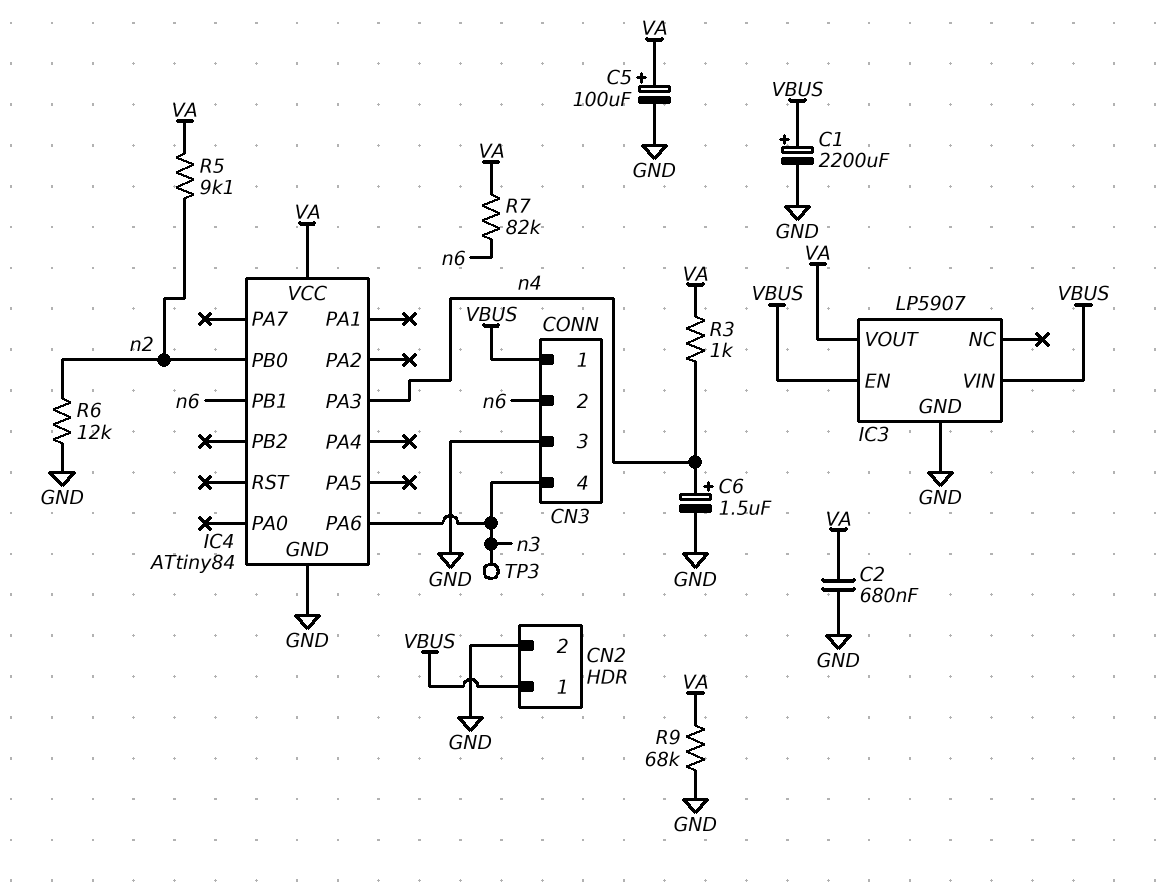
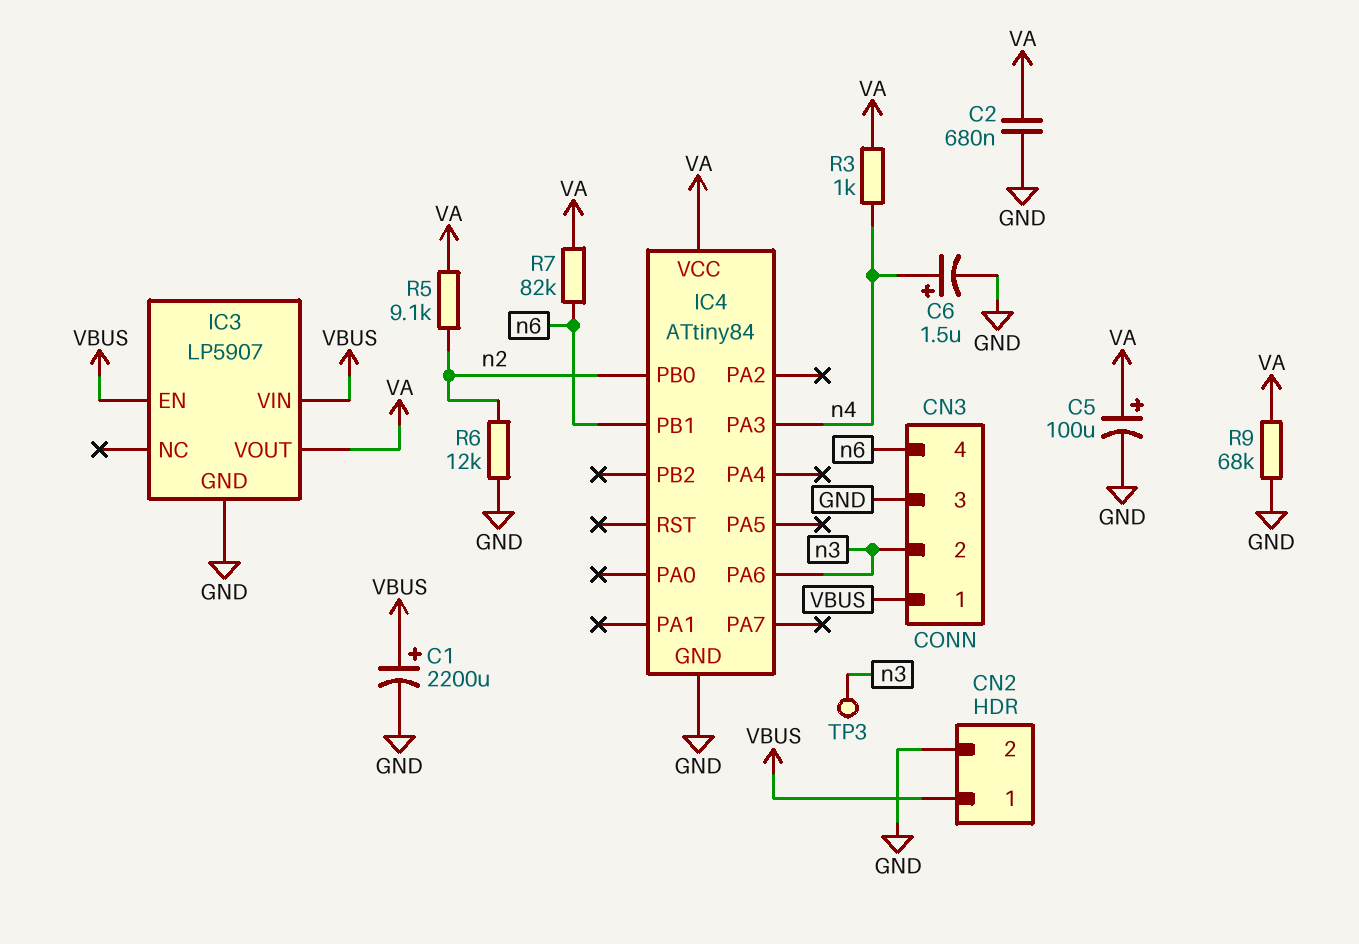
CN3 pin 2: n6 -> n3
CN3 pin 4: n3 -> n6

